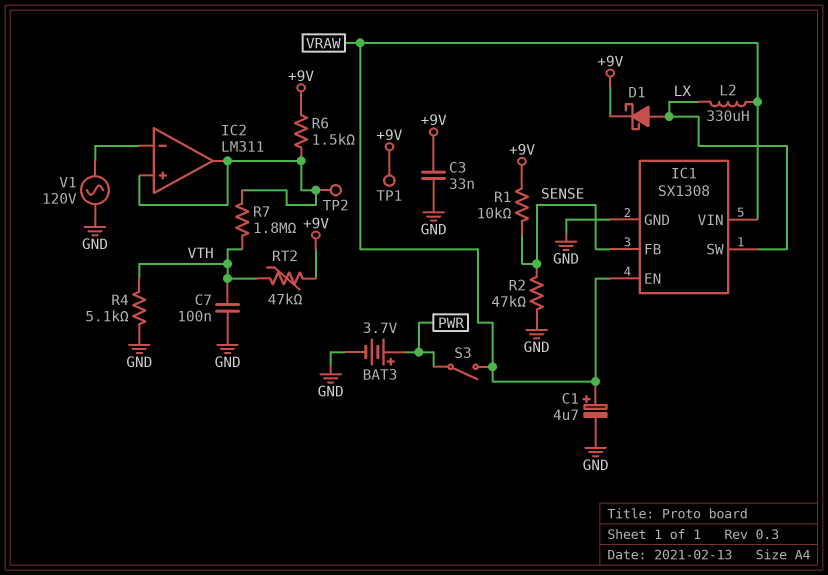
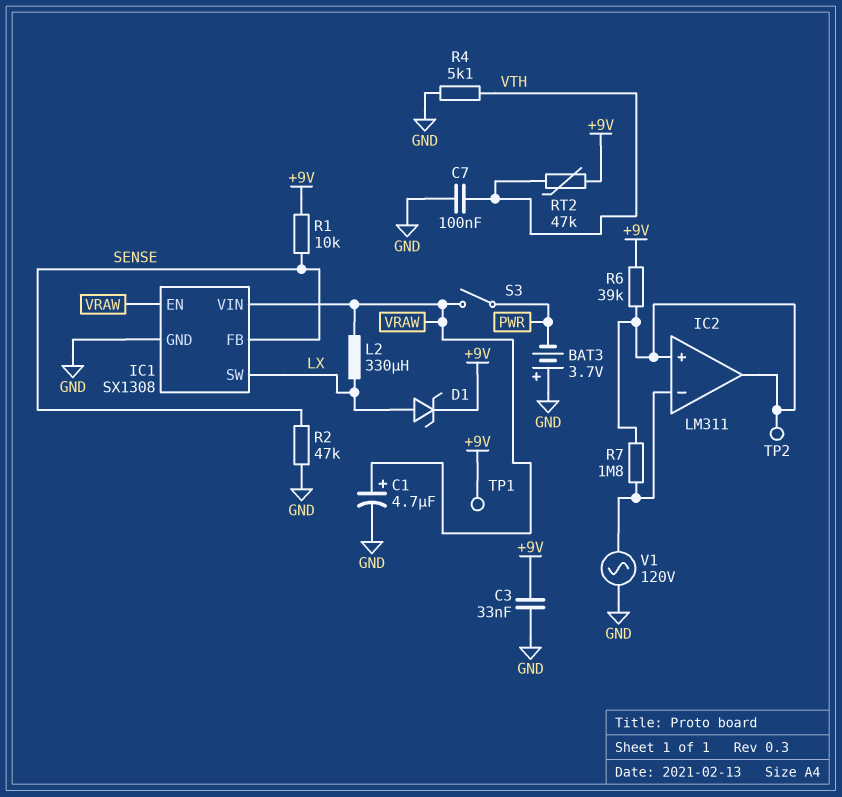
BAT3: 3.7V (plus PWR, minus GND) -> 3.7V (plus GND, minus PWR)
D1: schottky (A LX, K +9V) -> zener (A LX, K +9V)
R6: 1.5k (+9V, IC2/in+) -> 39k (+9V, IC2/in+)
R7: 1.8M (IC2/in+, VTH) -> 1.8M (IC2/in+, IC2/in-)

